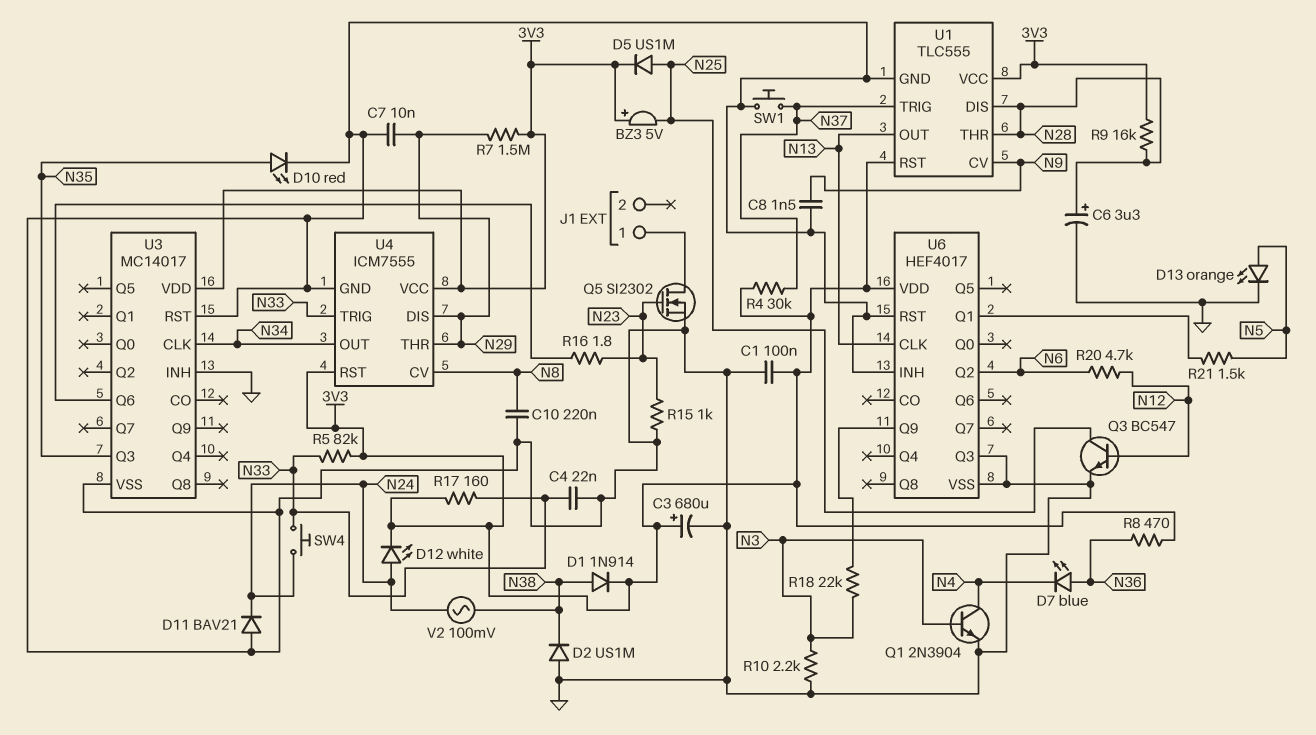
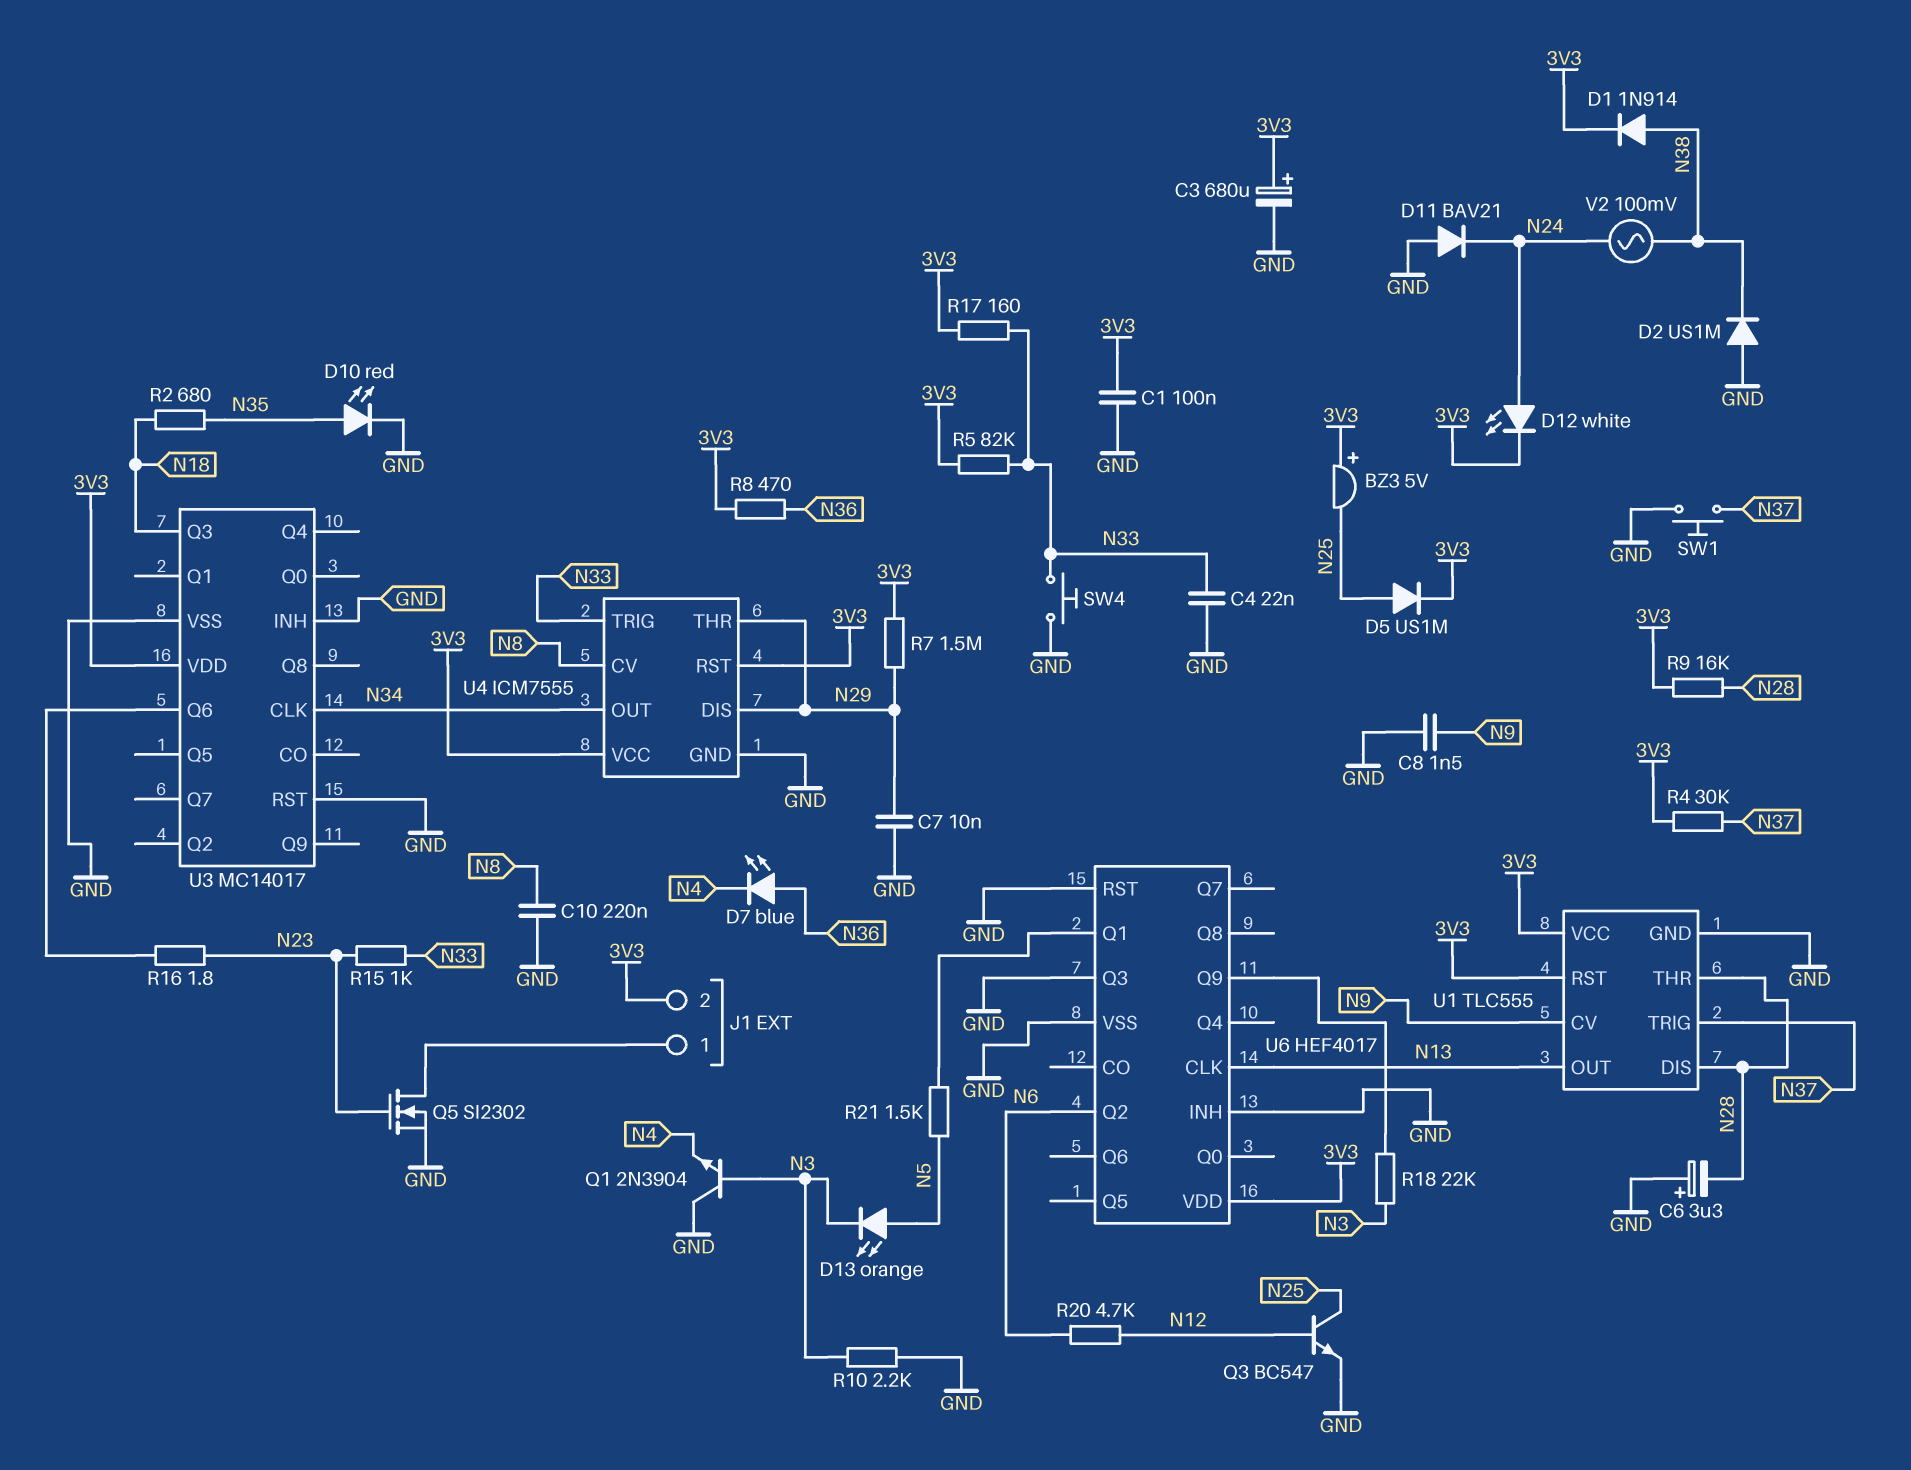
C6: 3.3uF (plus N28, minus GND) -> 3.3uF (plus GND, minus N28)
D13: LED orange (A N5, K GND) -> LED orange (A N5, K N3)
J1 pin 2: none -> 3V3
Q1: NPN 2N3904 (B N3, C N4, E GND) -> NPN 2N3904 (B N3, C GND, E N4)
R2: none -> 680 (N18, N35)
R15: 1k (GND, N23) -> 1k (N23, N33)
SW4: button (N24, N33) -> button (GND, N33)
U3 pin Q3: N35 -> N18

